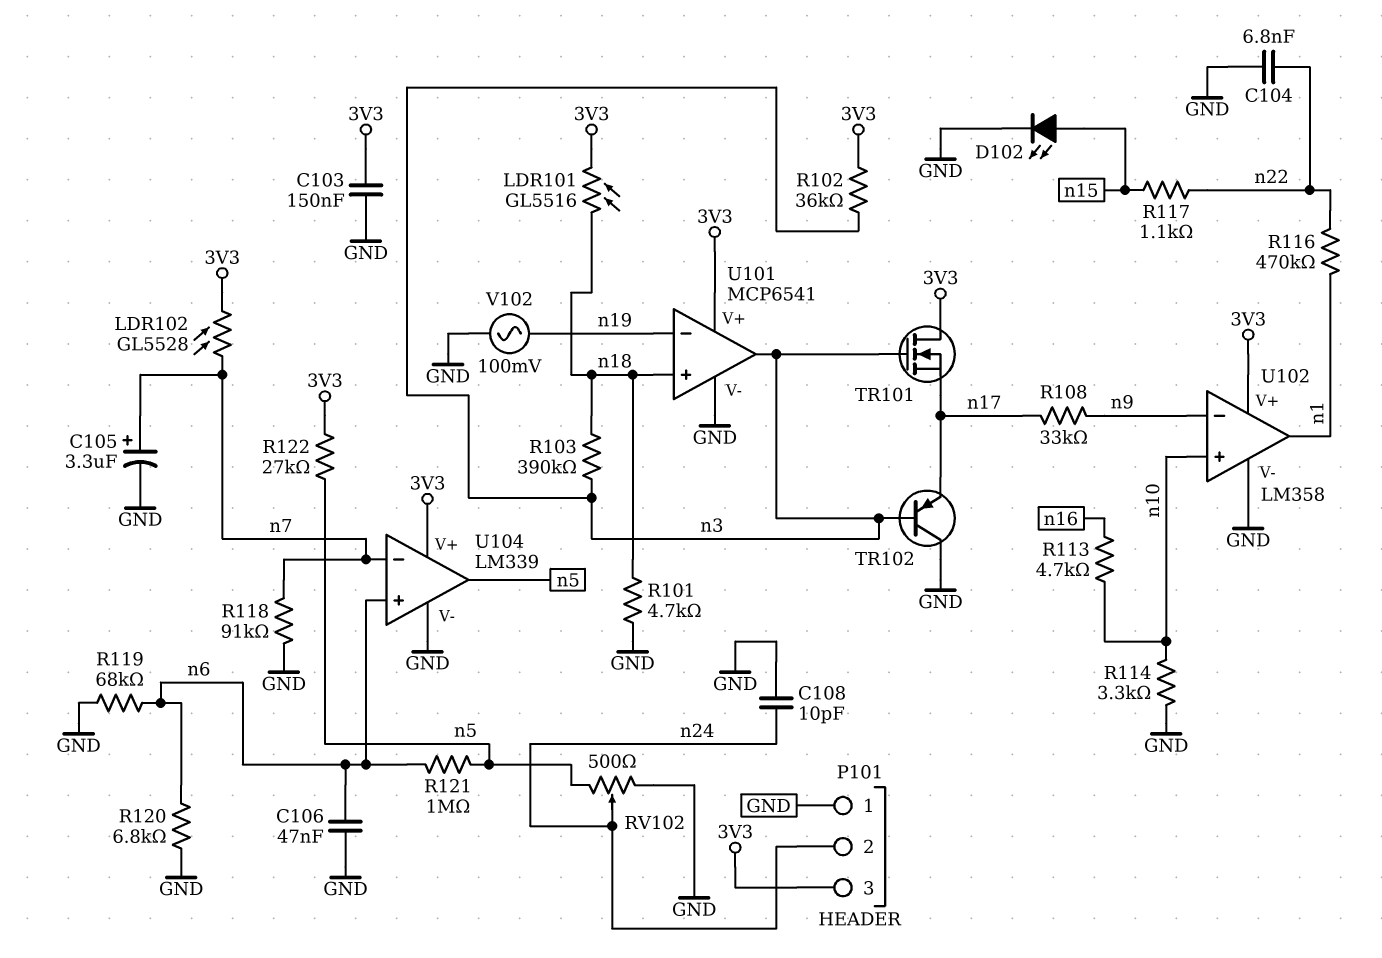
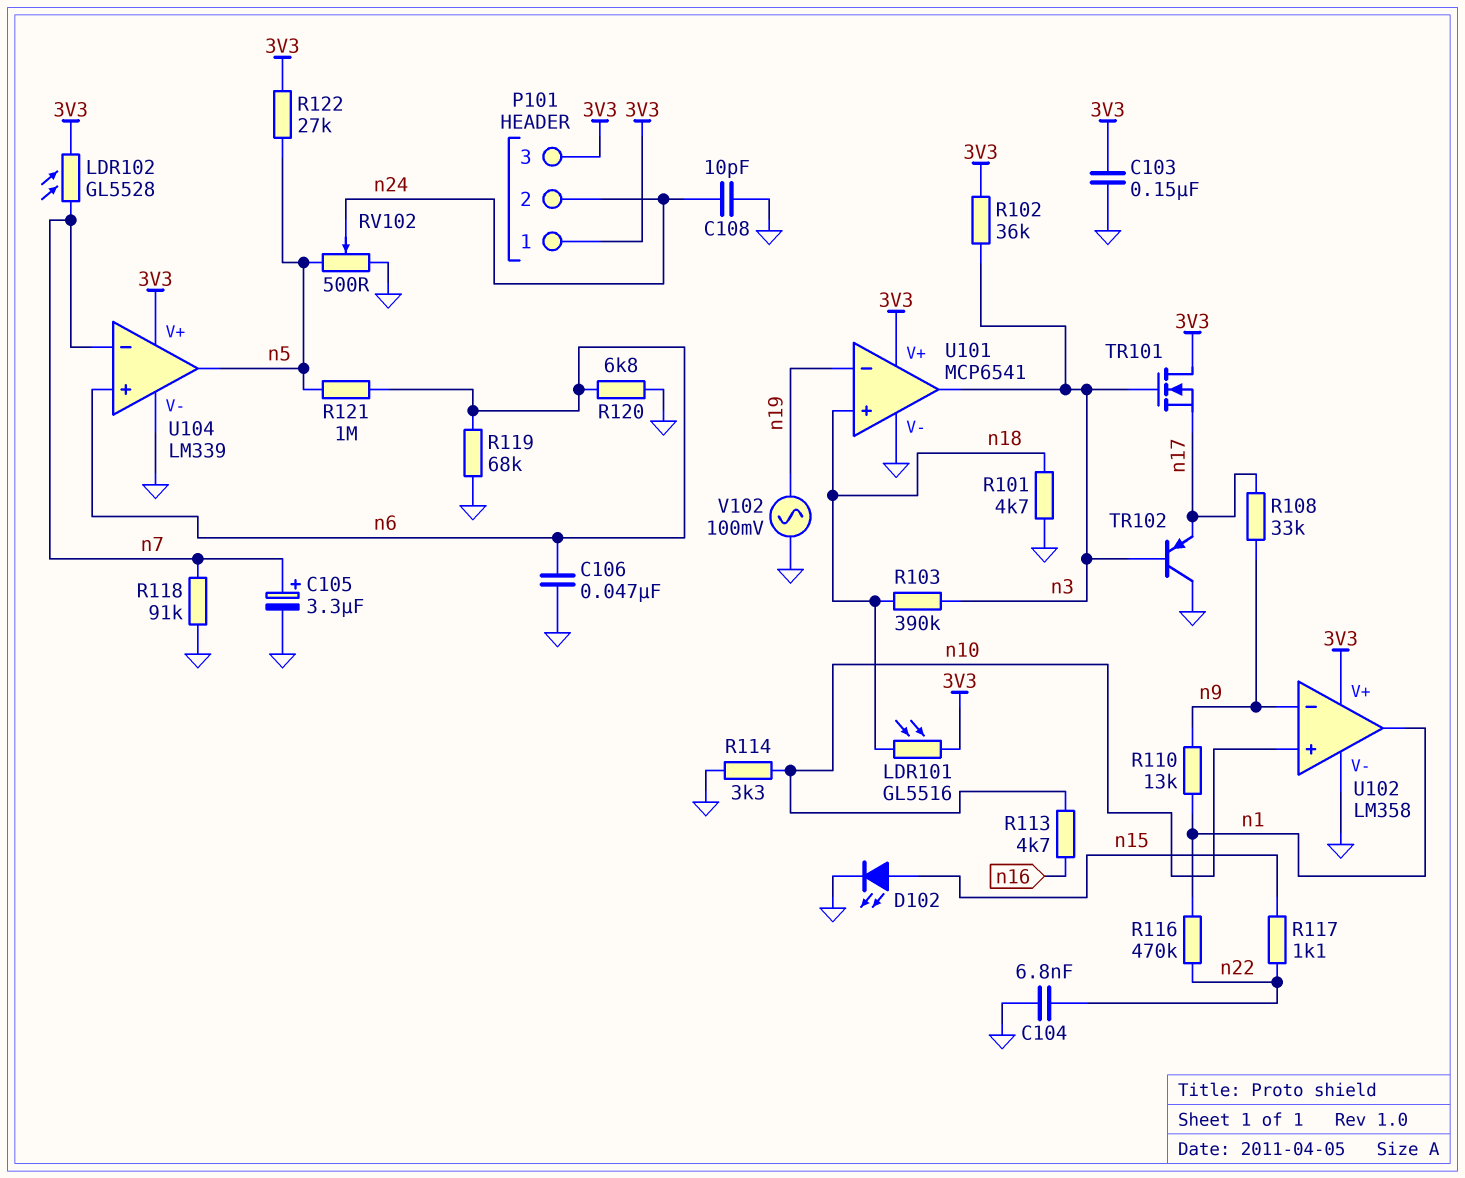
P101 pin 1: GND -> 3V3
R110: none -> 13k (n1, n9)

